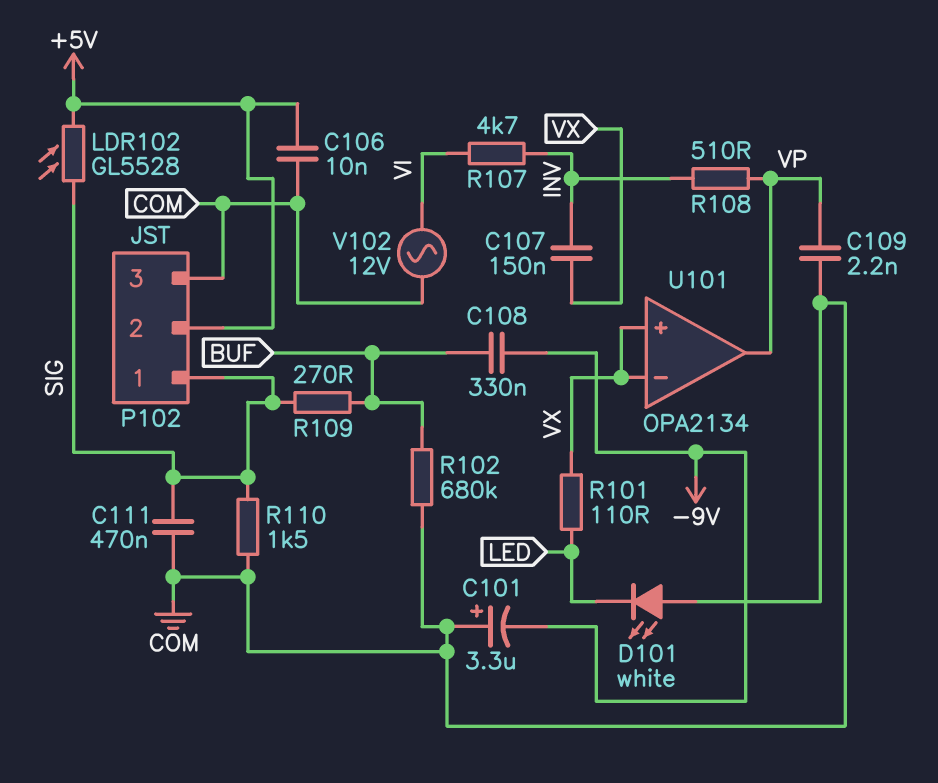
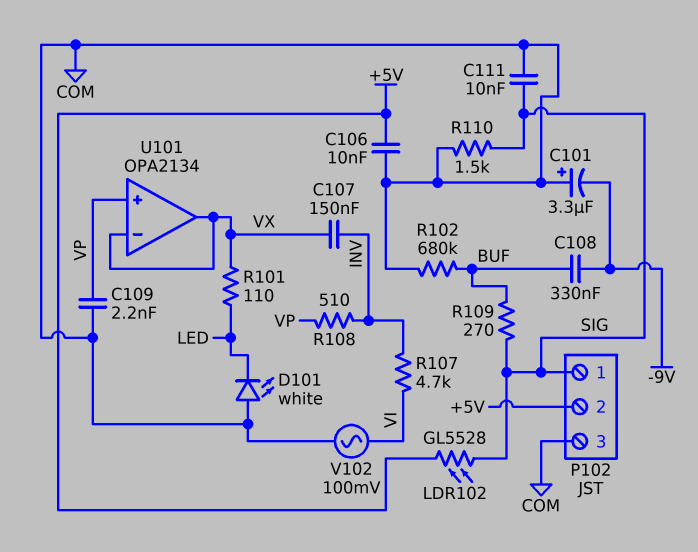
C111: 470nF (COM, SIG) -> 10nF (COM, SIG)
U101 pin in+: VX -> VP
U101 pin out: VP -> VX
V102: AC 12V (COM, VI) -> AC 100mV (COM, VI)

